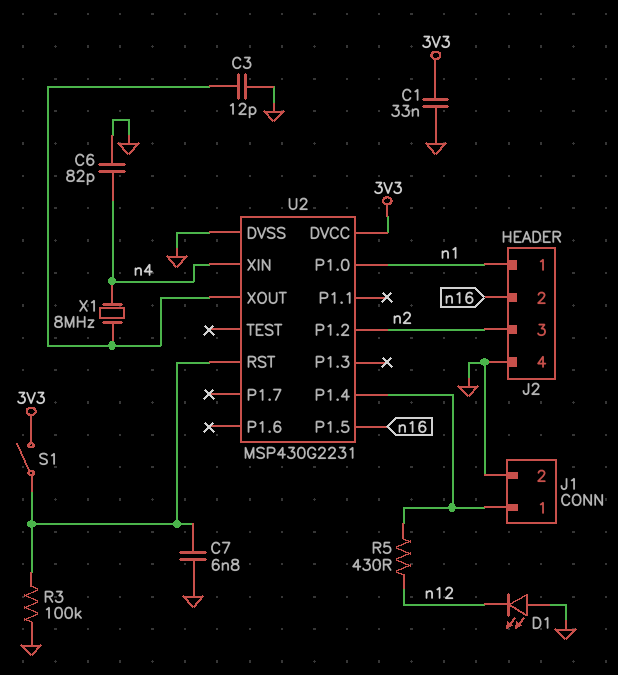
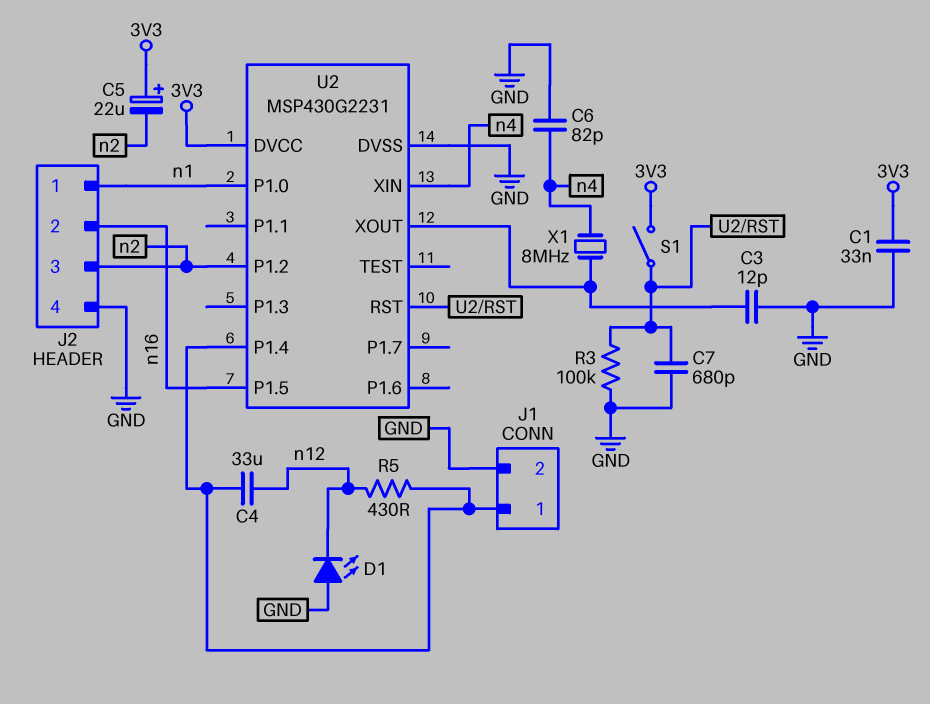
C4: none -> 33uF (J1/1, n12)
C5: none -> 22uF (plus 3V3, minus n2)
C7: 6.8nF (GND, U2/RST) -> 680pF (GND, U2/RST)

